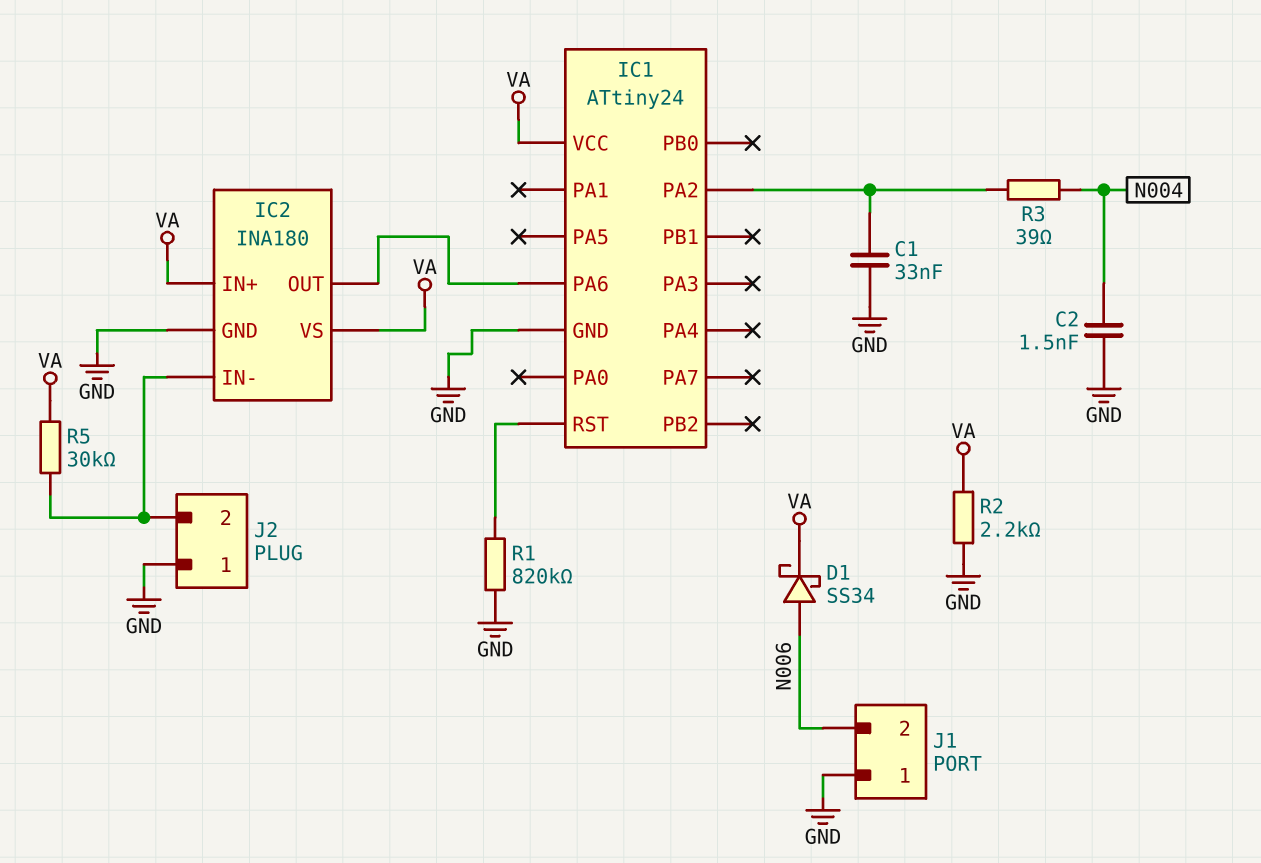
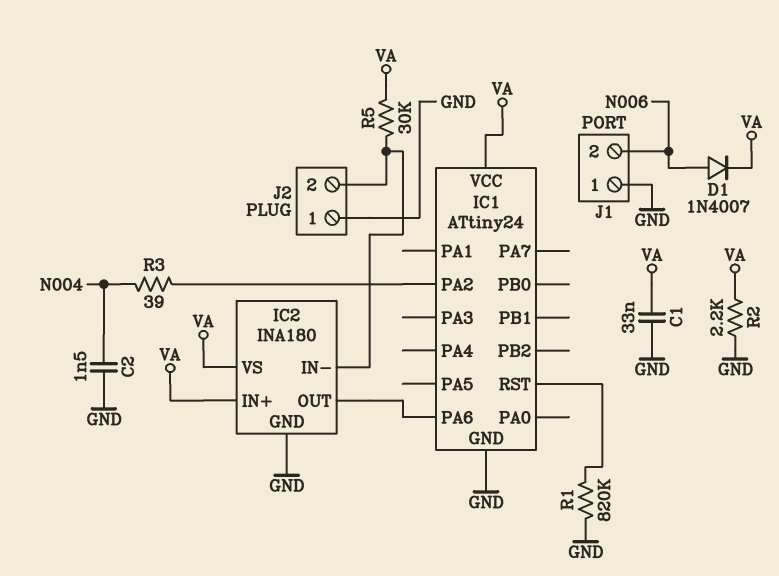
C1: 33nF (GND, IC1/PA2) -> 33nF (GND, VA)
D1: schottky SS34 (A N006, K VA) -> diode 1N4007 (A N006, K VA)

